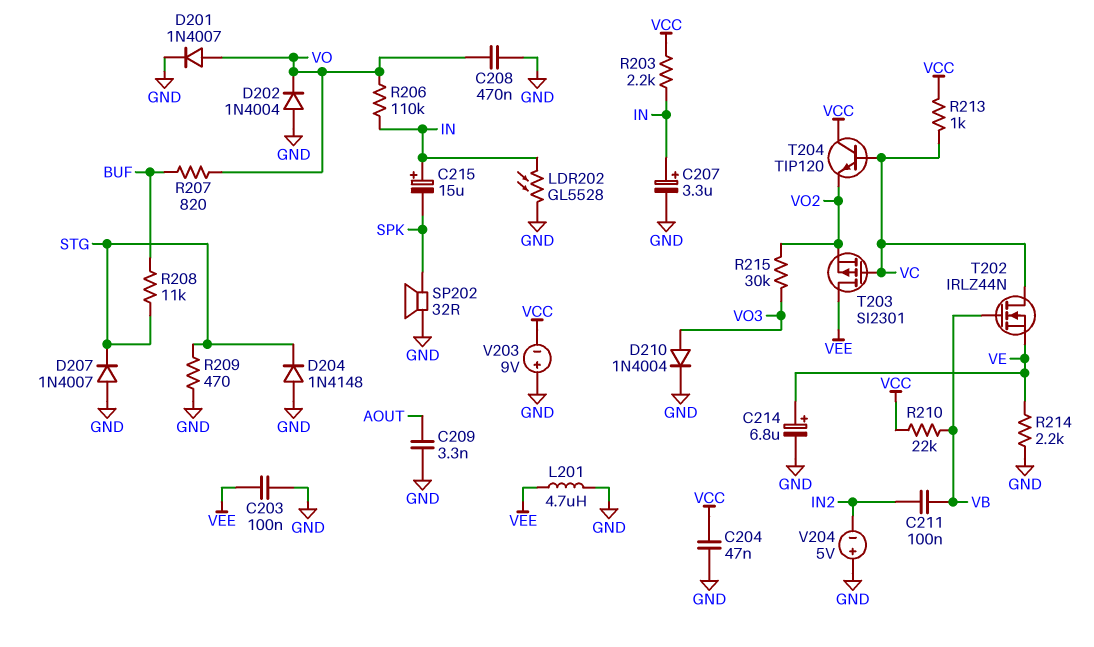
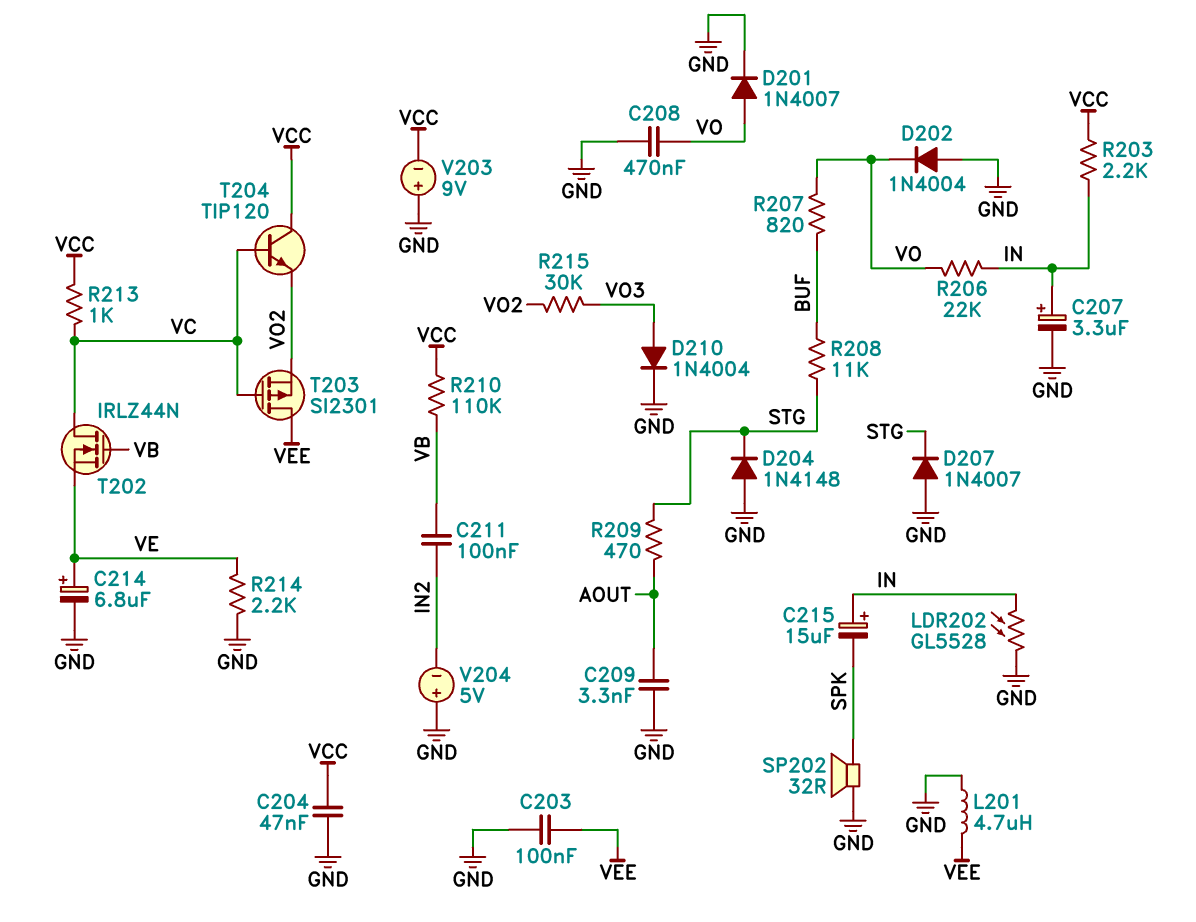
R206: 110k (IN, VO) -> 22k (IN, VO)
R209: 470 (GND, STG) -> 470 (AOUT, STG)
R210: 22k (VB, VCC) -> 110k (VB, VCC)

